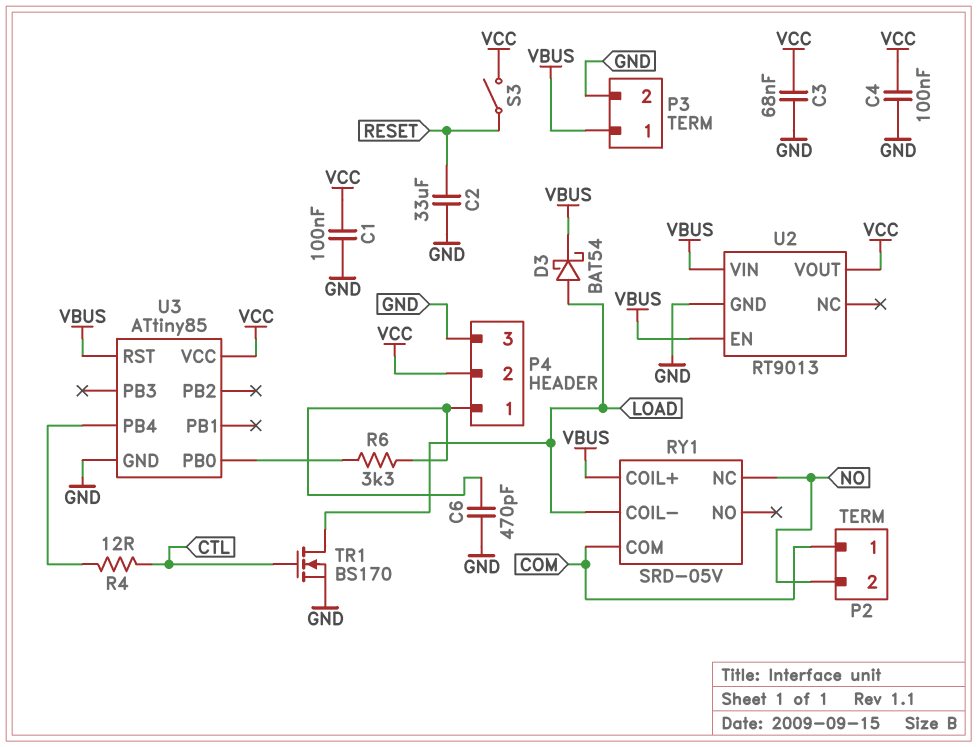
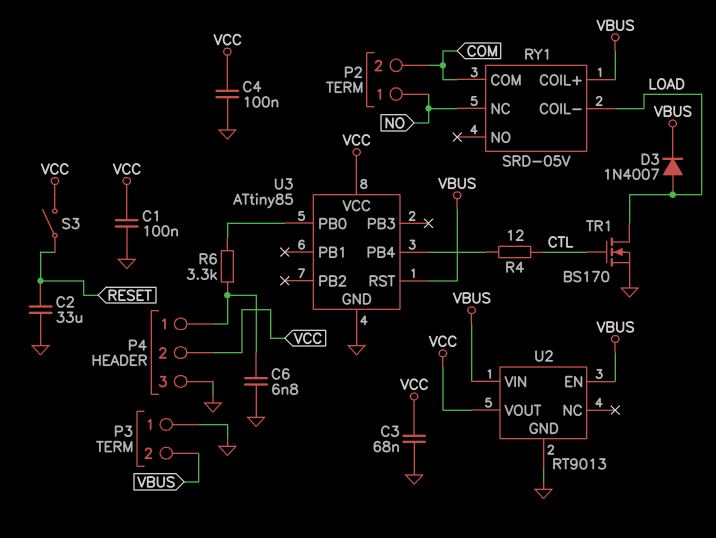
C6: 470pF (GND, P4/1) -> 6.8nF (GND, P4/1)
D3: schottky BAT54 (A LOAD, K VBUS) -> diode 1N4007 (A LOAD, K VBUS)
P2 pin 1: COM -> NO
P2 pin 2: NO -> COM
P3 pin 1: VBUS -> GND
P3 pin 2: GND -> VBUS

